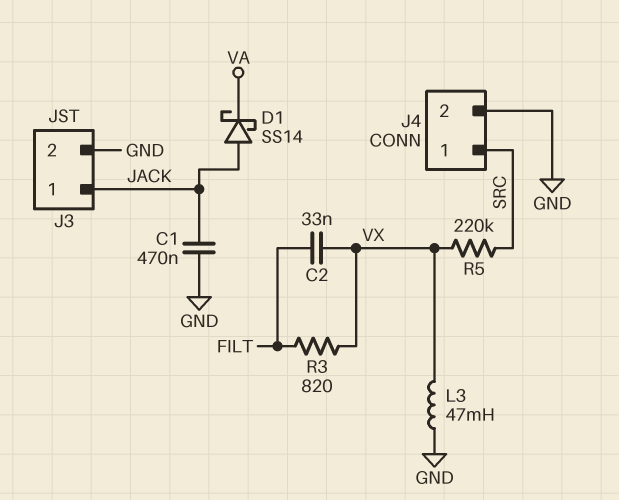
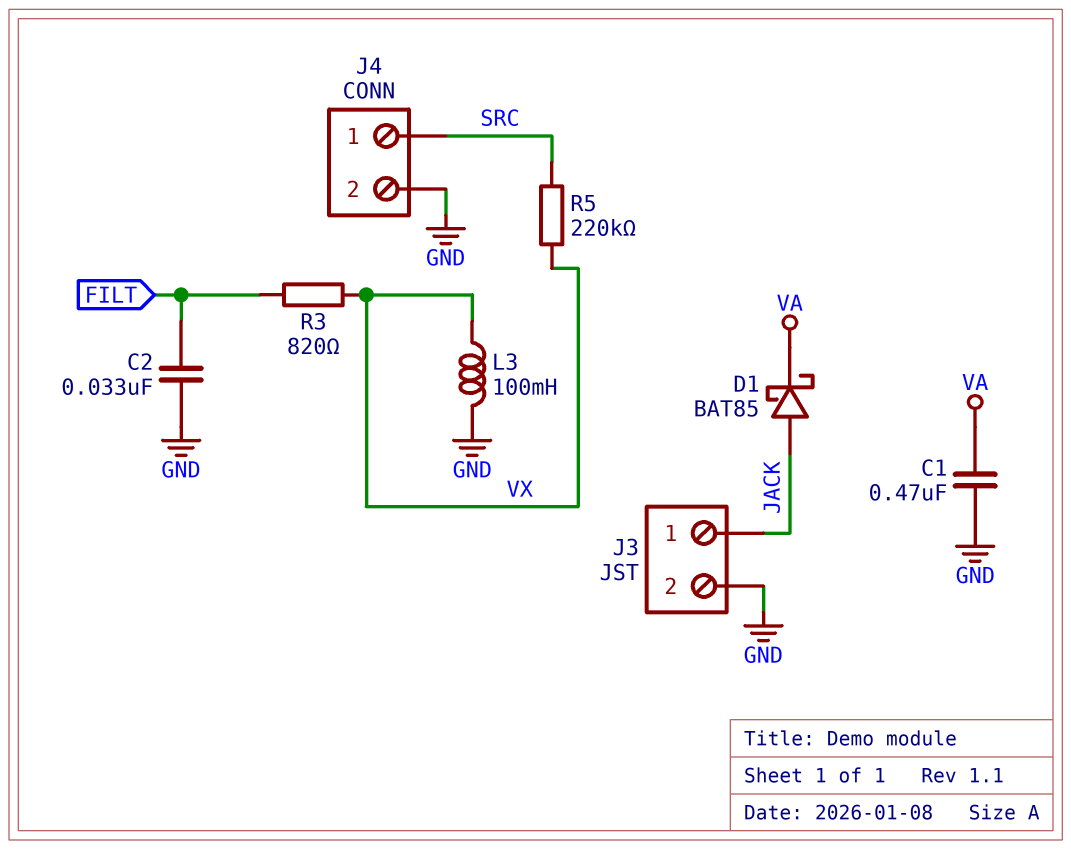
C1: 470nF (GND, JACK) -> 470nF (GND, VA)
C2: 33nF (FILT, VX) -> 33nF (FILT, GND)
D1: schottky SS14 (A JACK, K VA) -> schottky BAT85 (A JACK, K VA)
L3: 47mH (GND, VX) -> 100mH (GND, VX)

